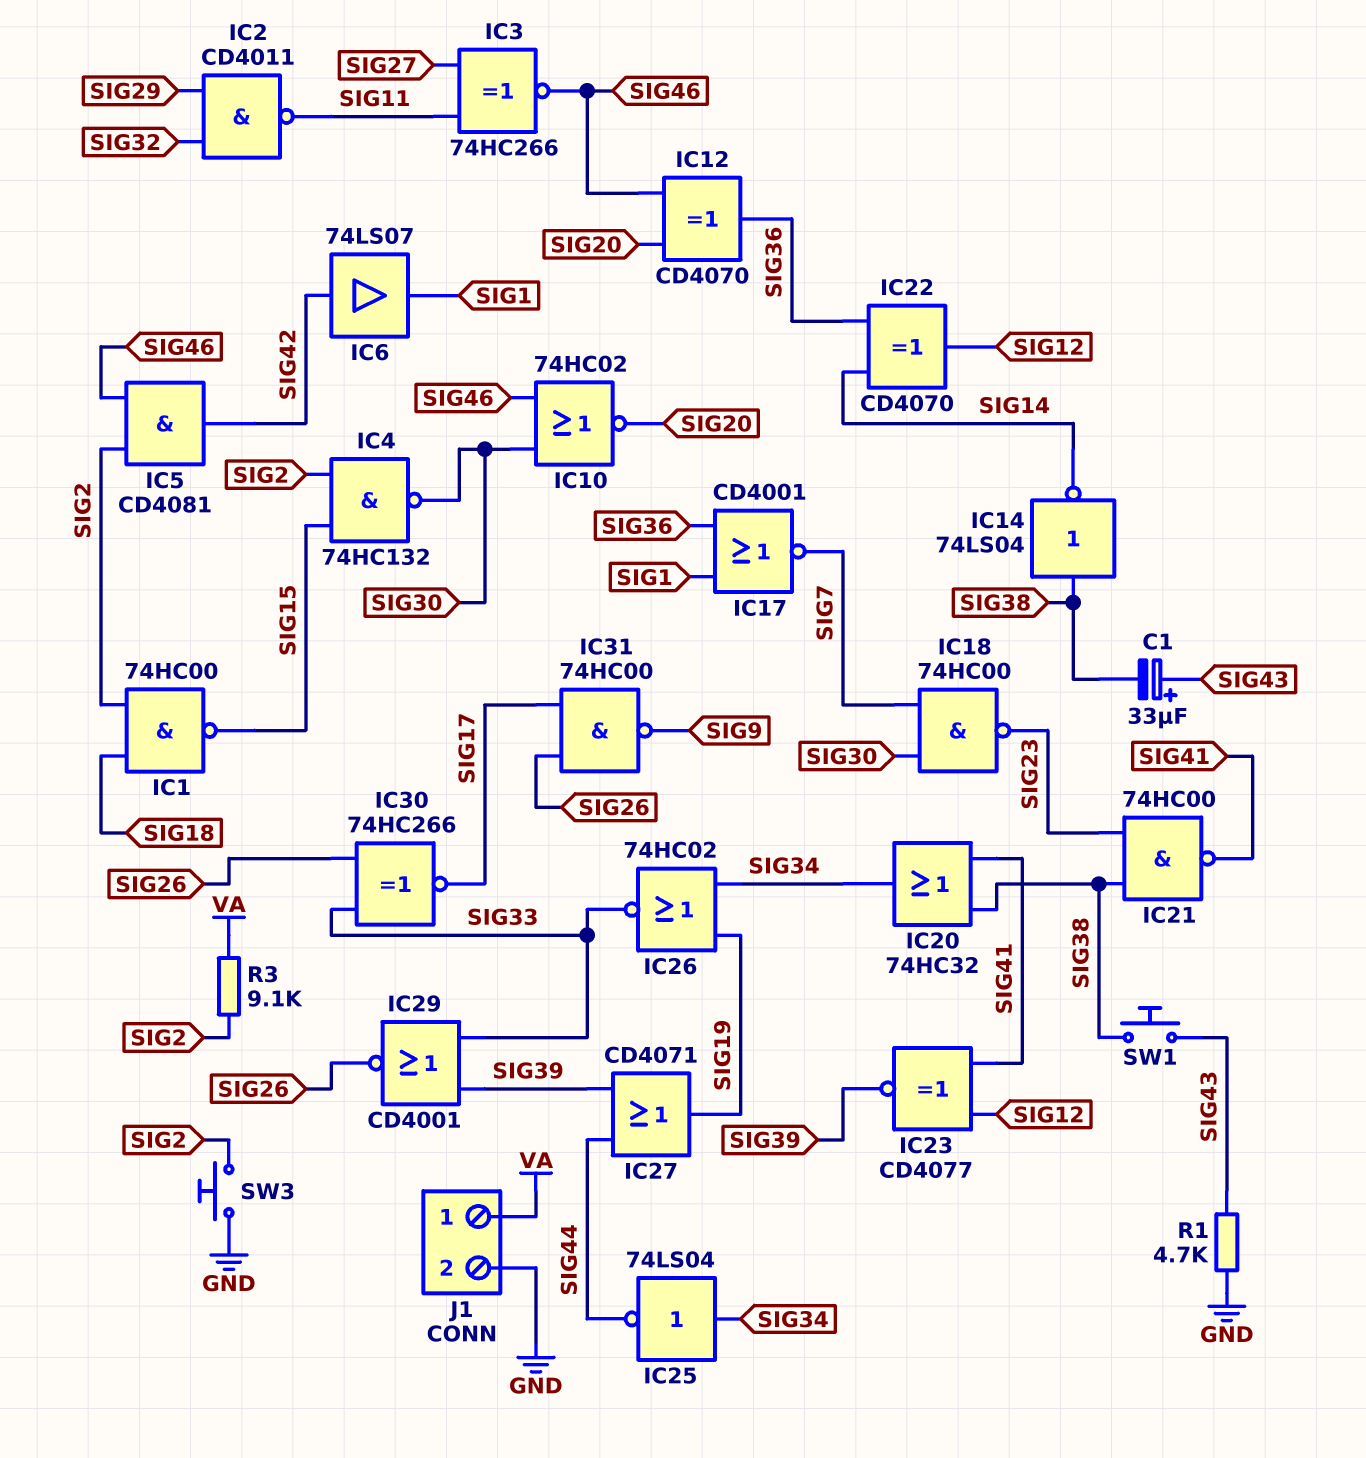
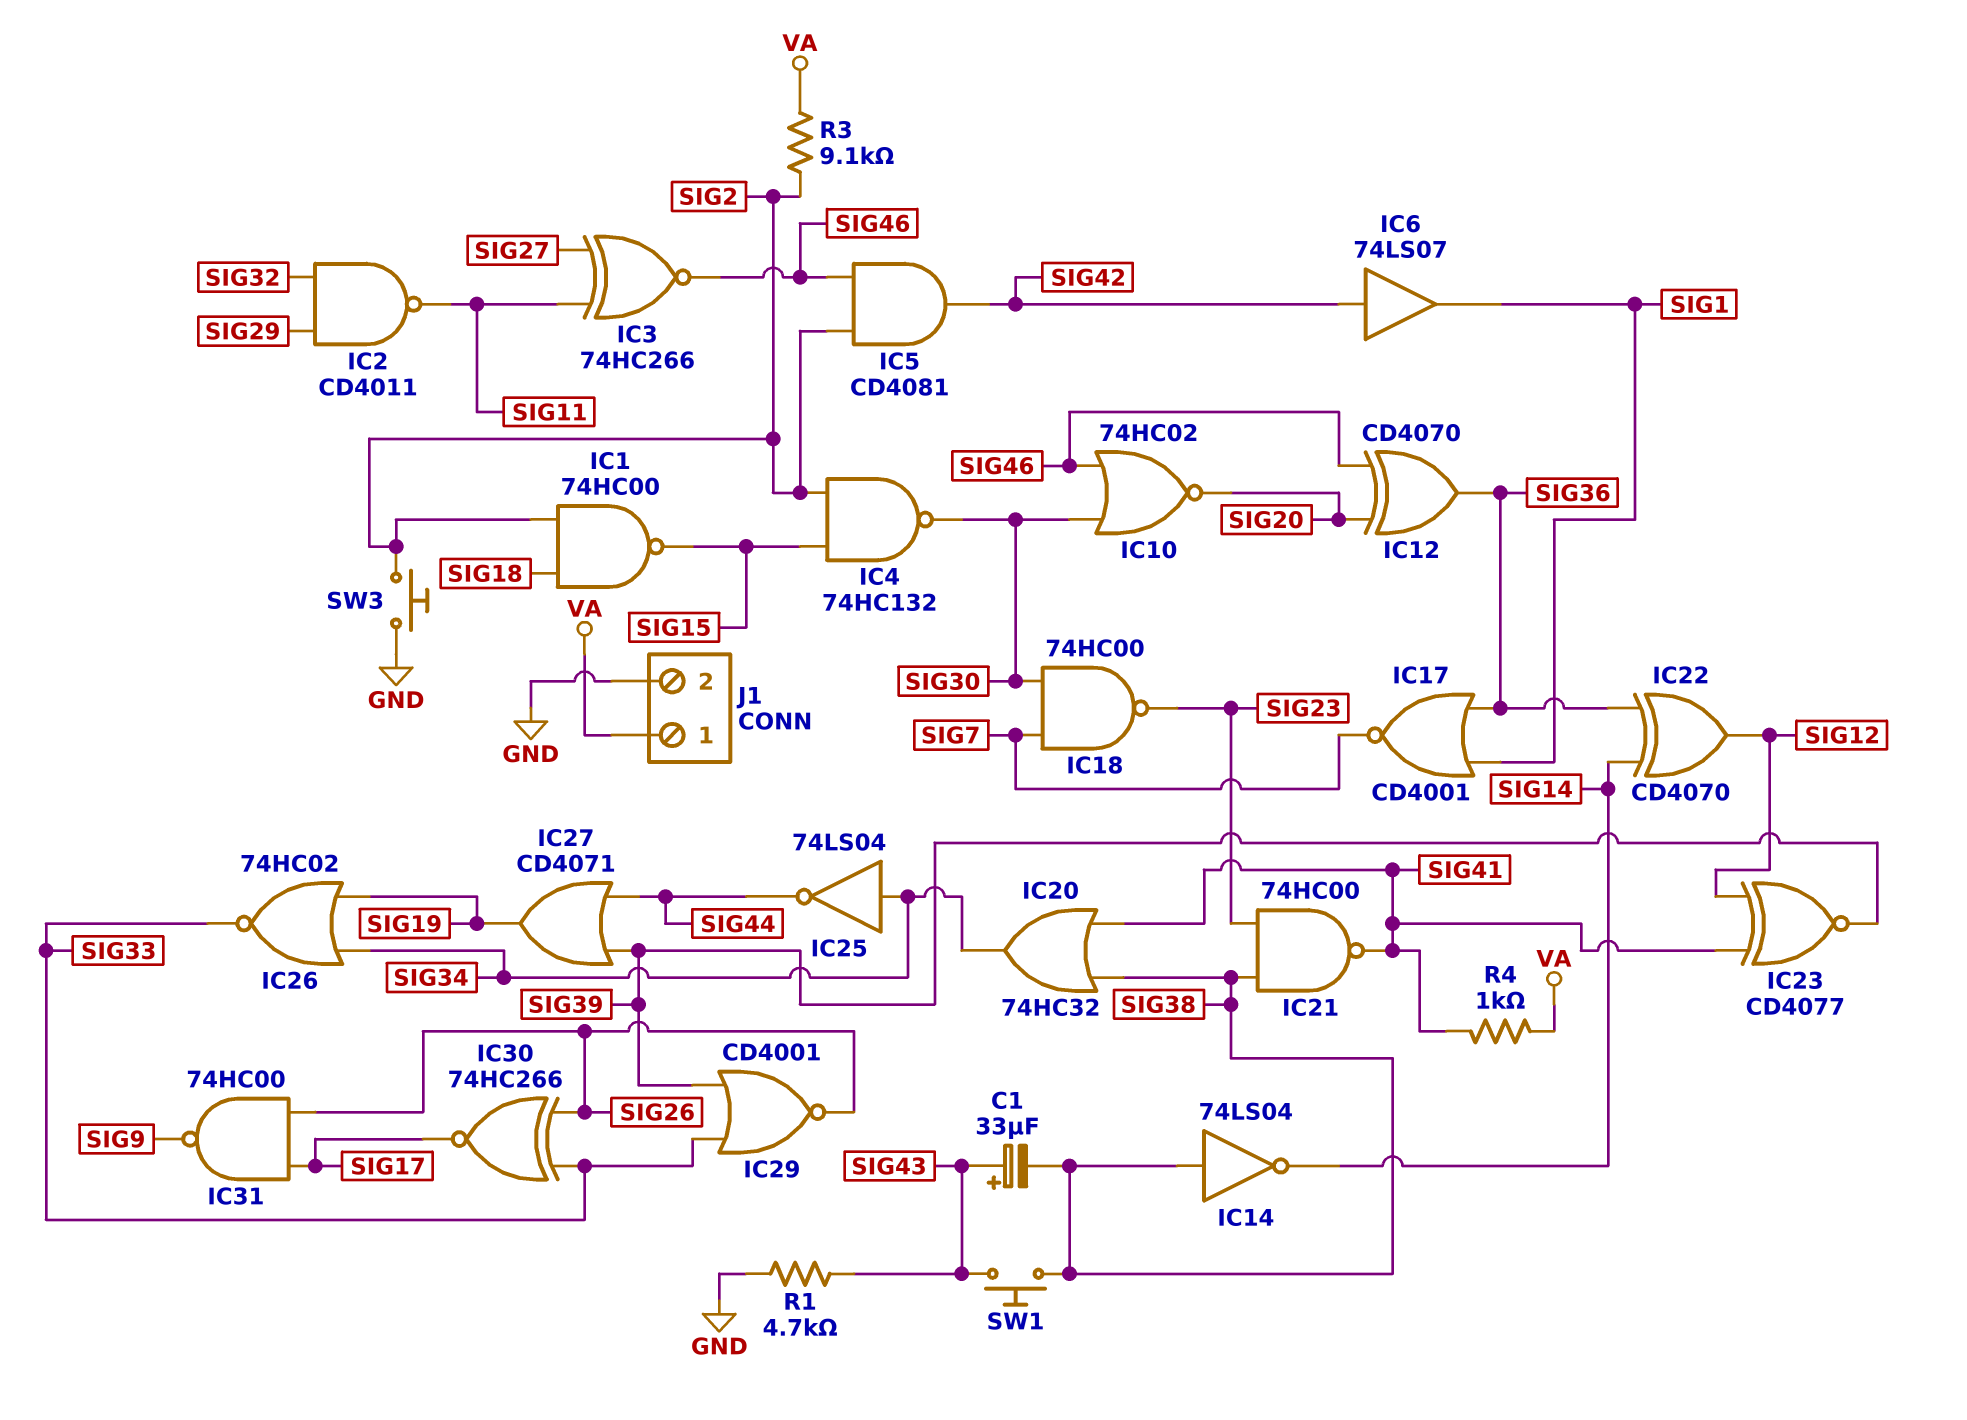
R4: none -> 1k (SIG41, VA)

